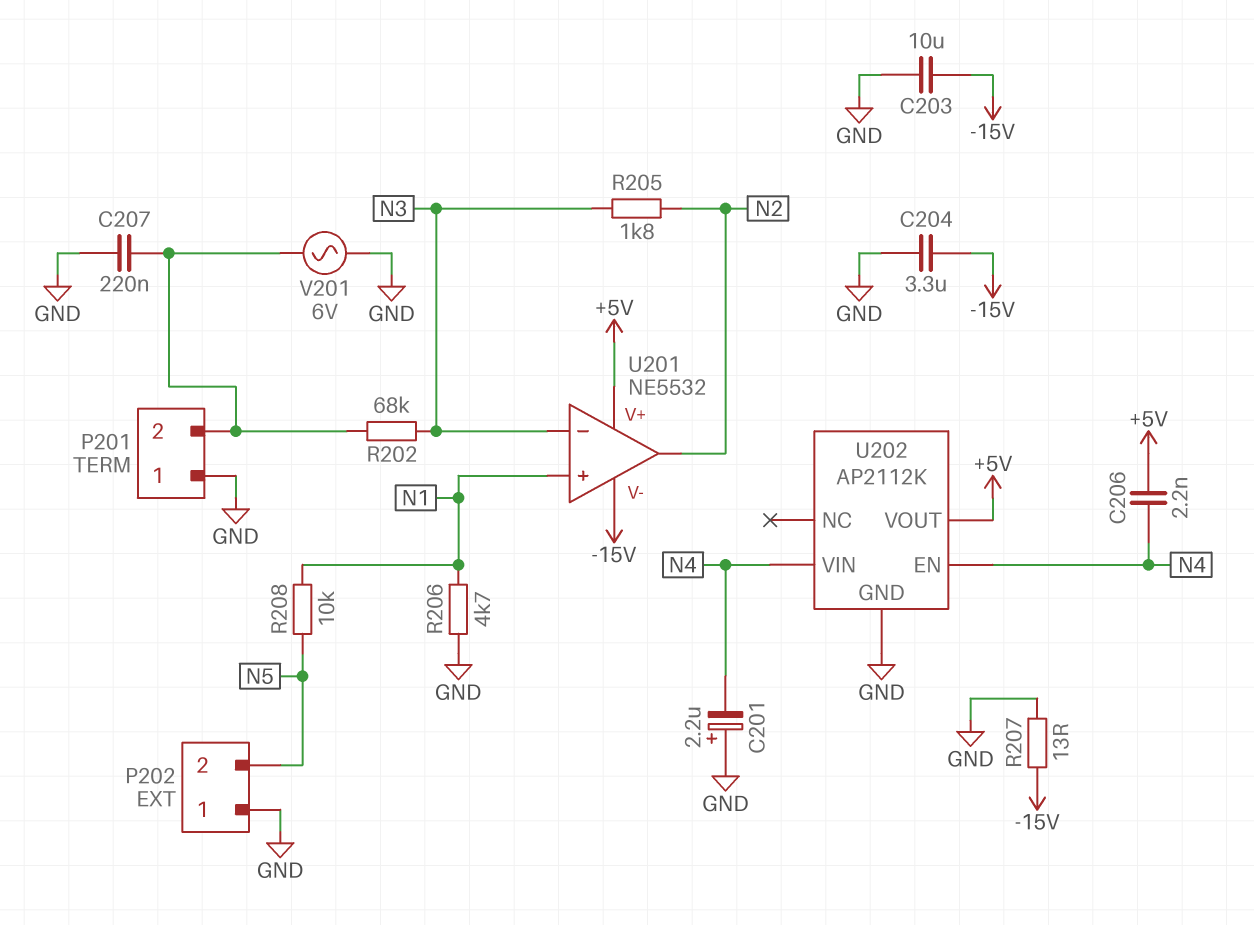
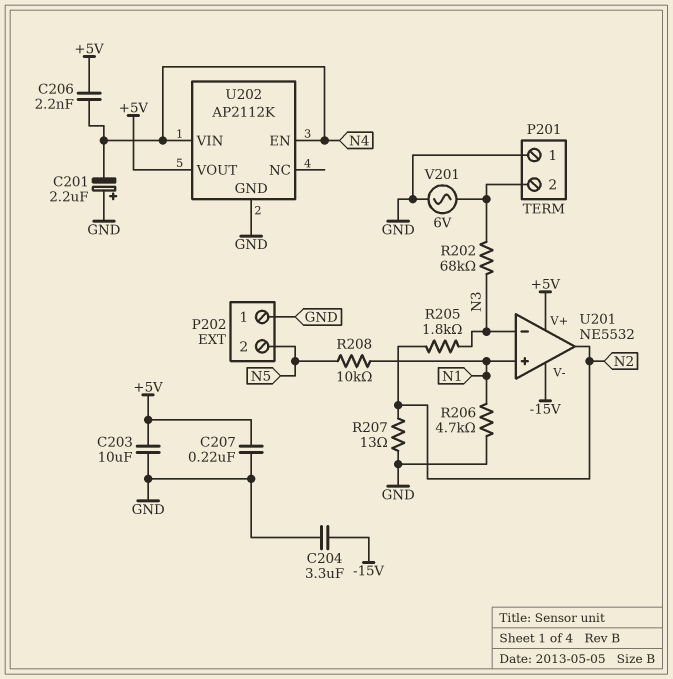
C203: 10uF (-15V, GND) -> 10uF (+5V, GND)
C207: 220nF (GND, P201/2) -> 220nF (+5V, GND)
R207: 13 (-15V, GND) -> 13 (GND, N2)

